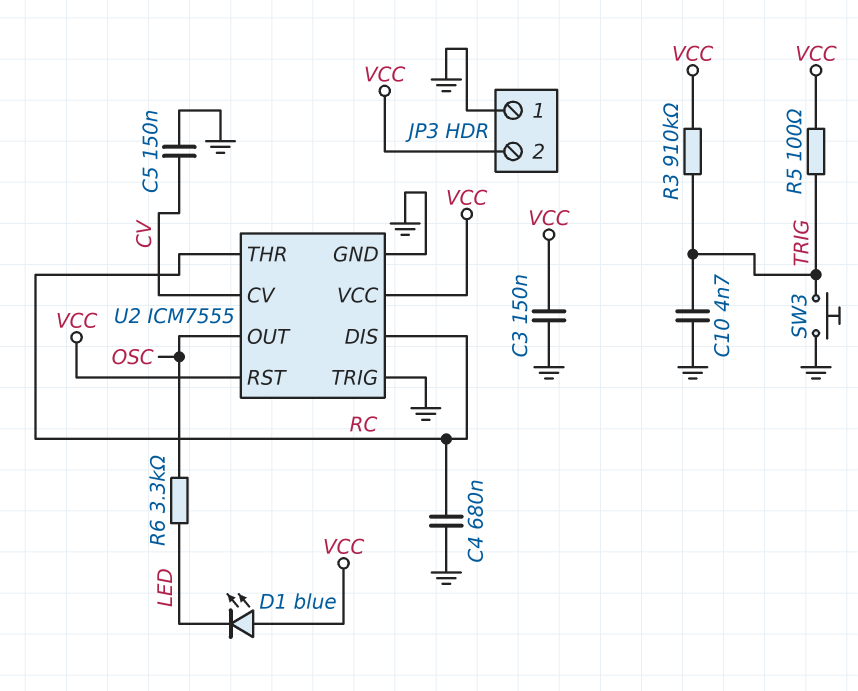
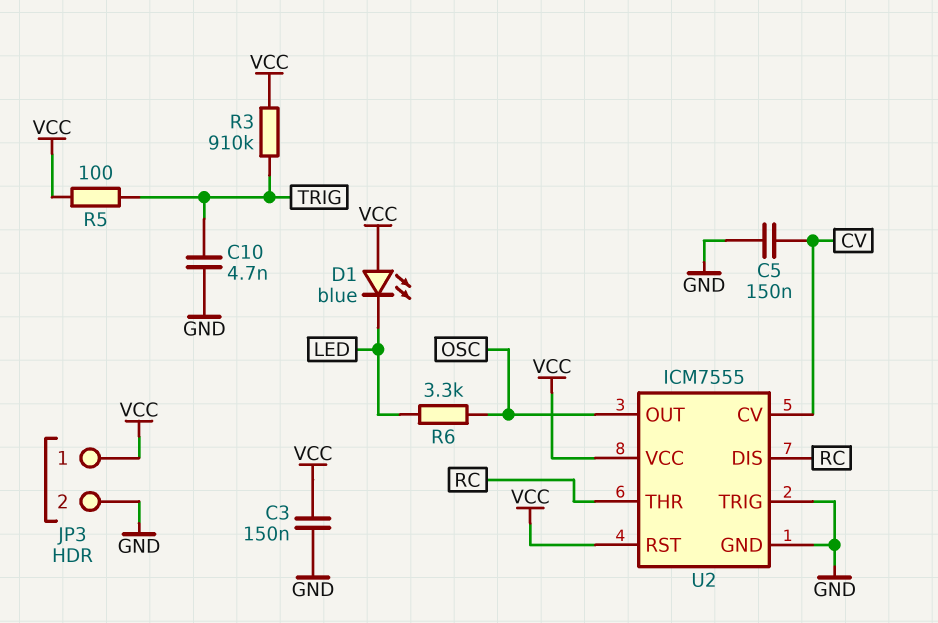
C4: 680nF (GND, RC) -> none
JP3 pin 1: GND -> VCC
JP3 pin 2: VCC -> GND
SW3: button (GND, TRIG) -> none

